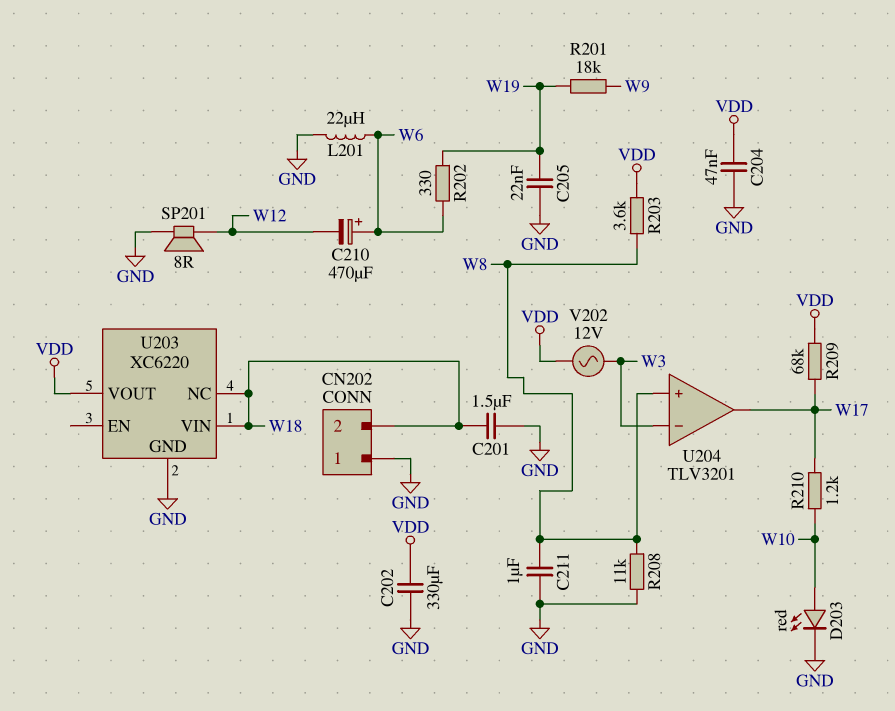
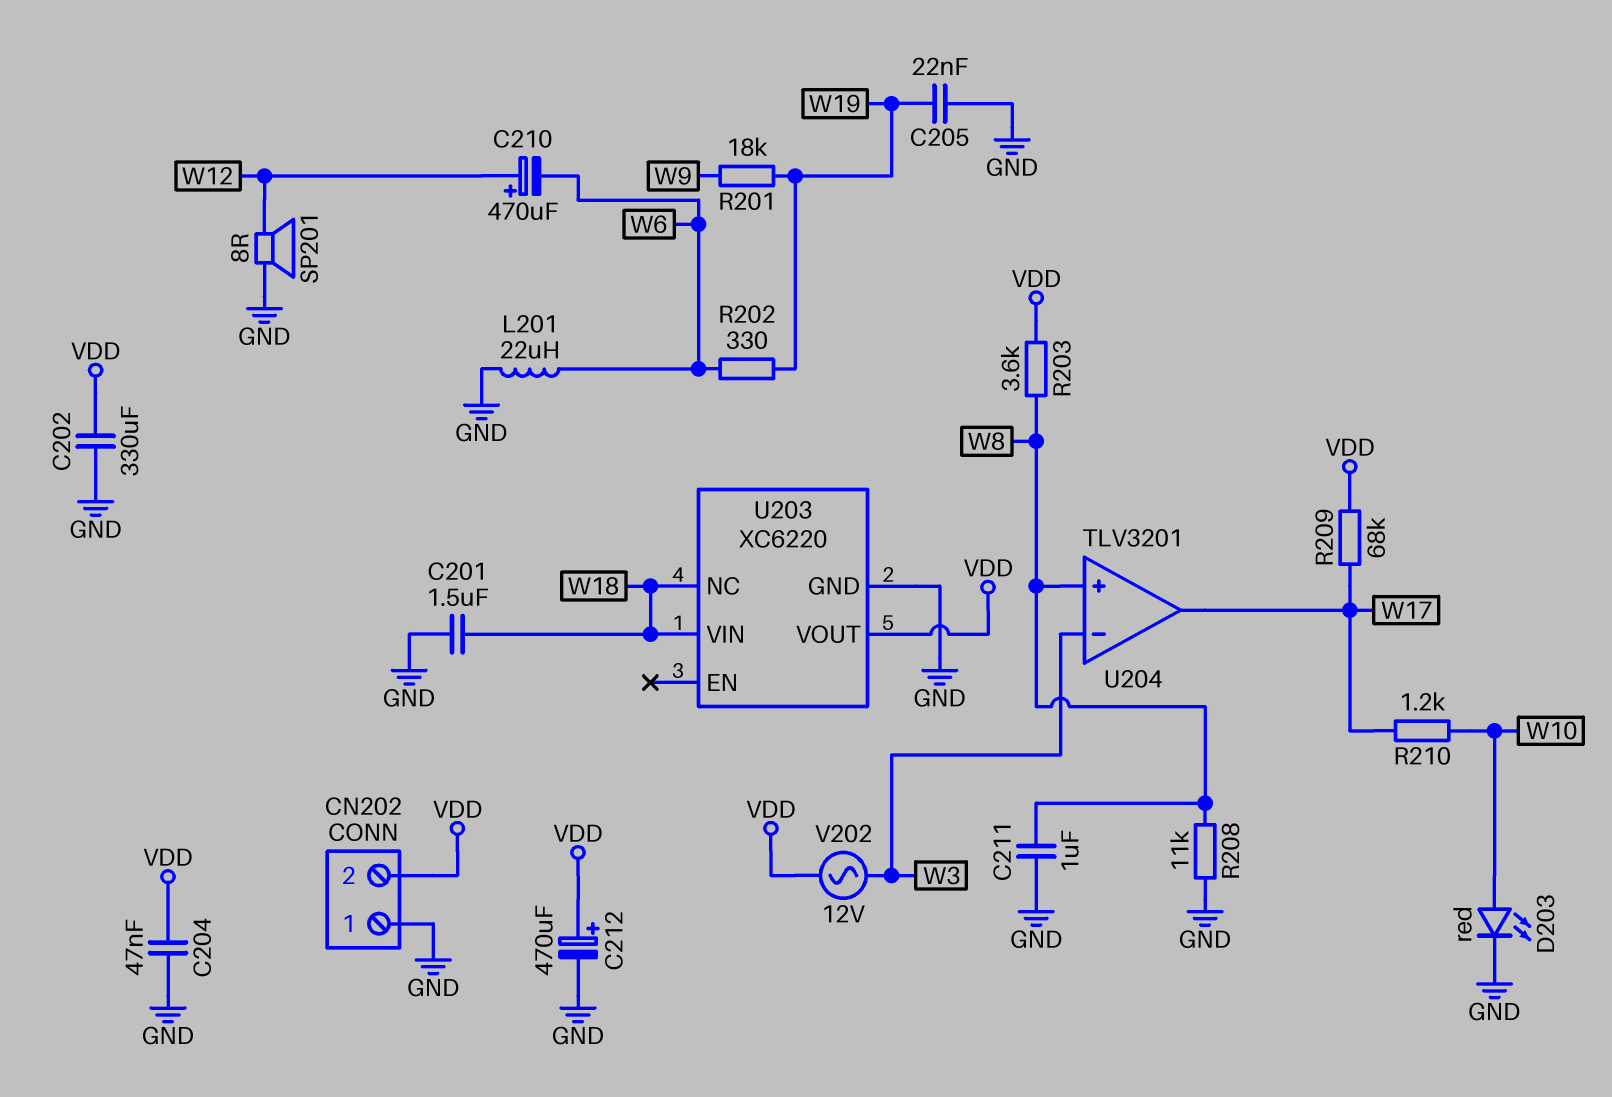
C210: 470uF (plus W6, minus W12) -> 470uF (plus W12, minus W6)
C212: none -> 470uF (plus VDD, minus GND)
CN202 pin 2: W18 -> VDD

